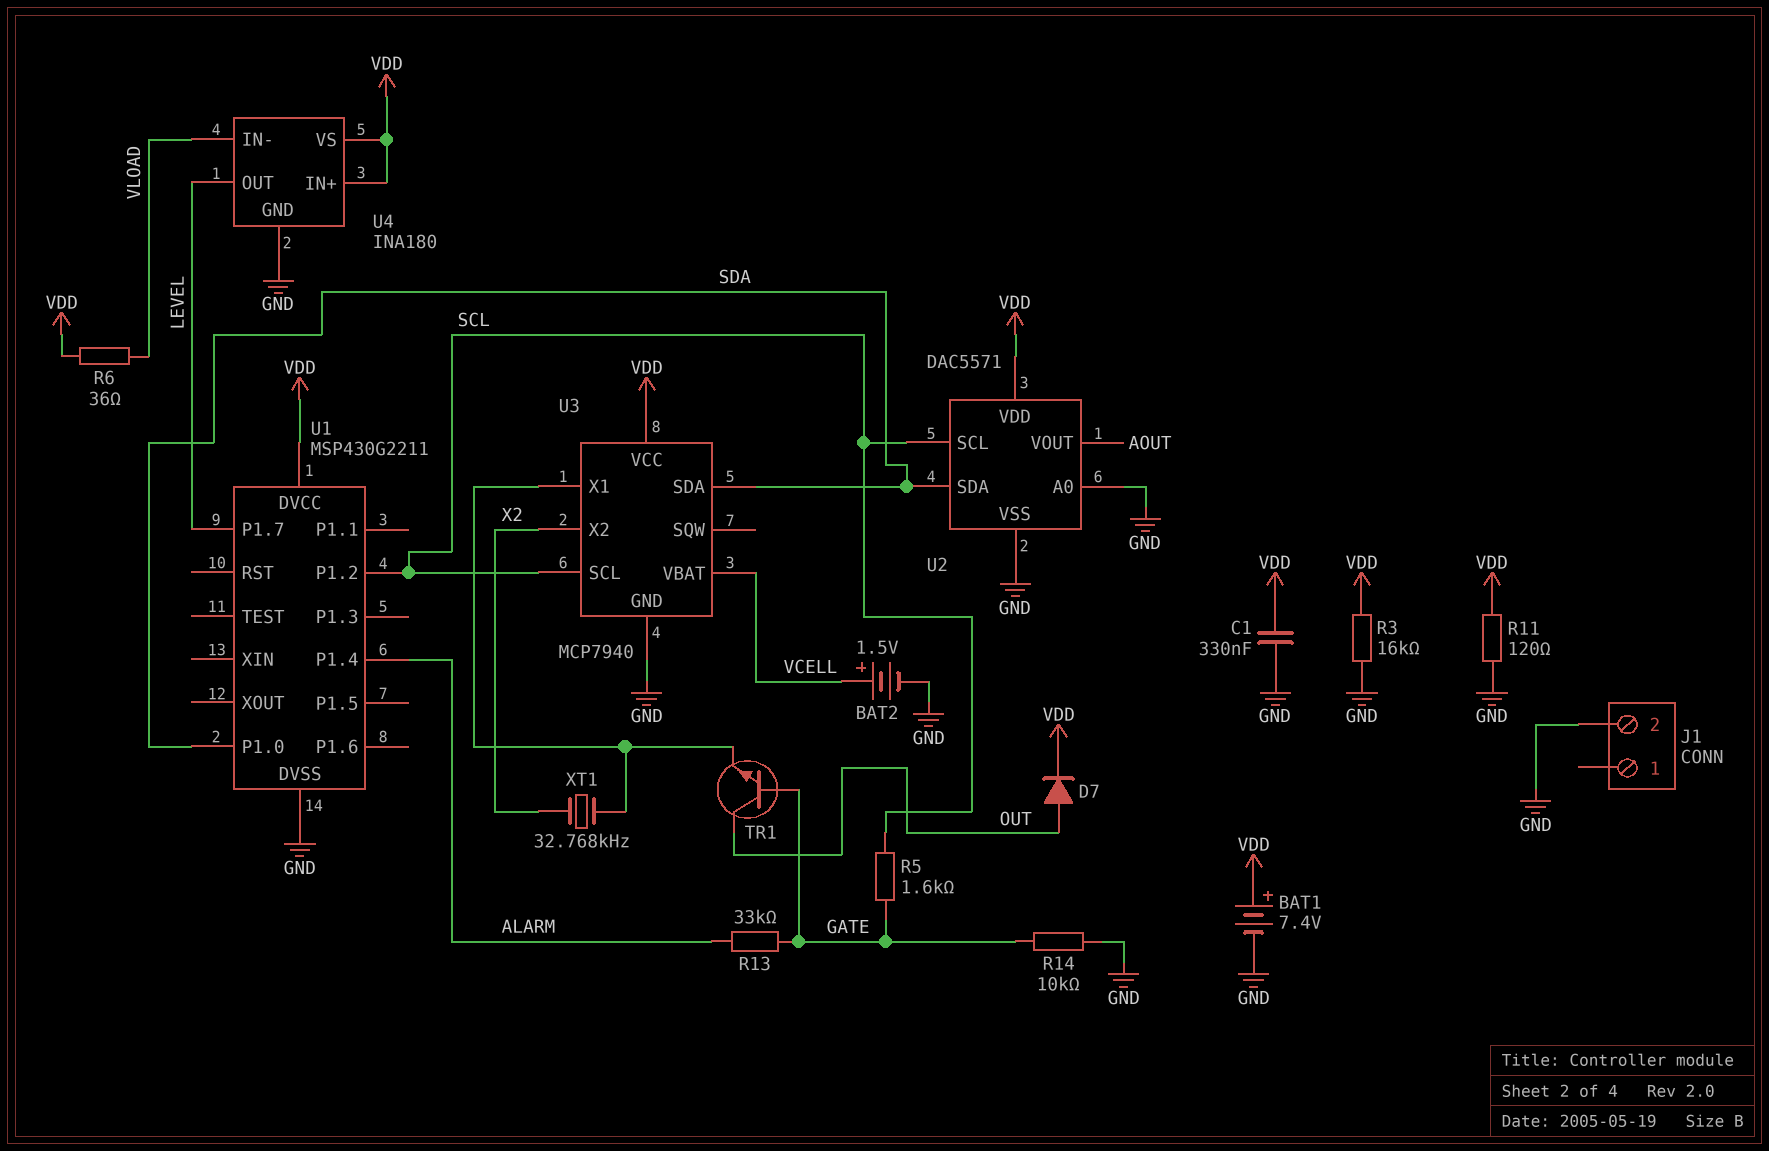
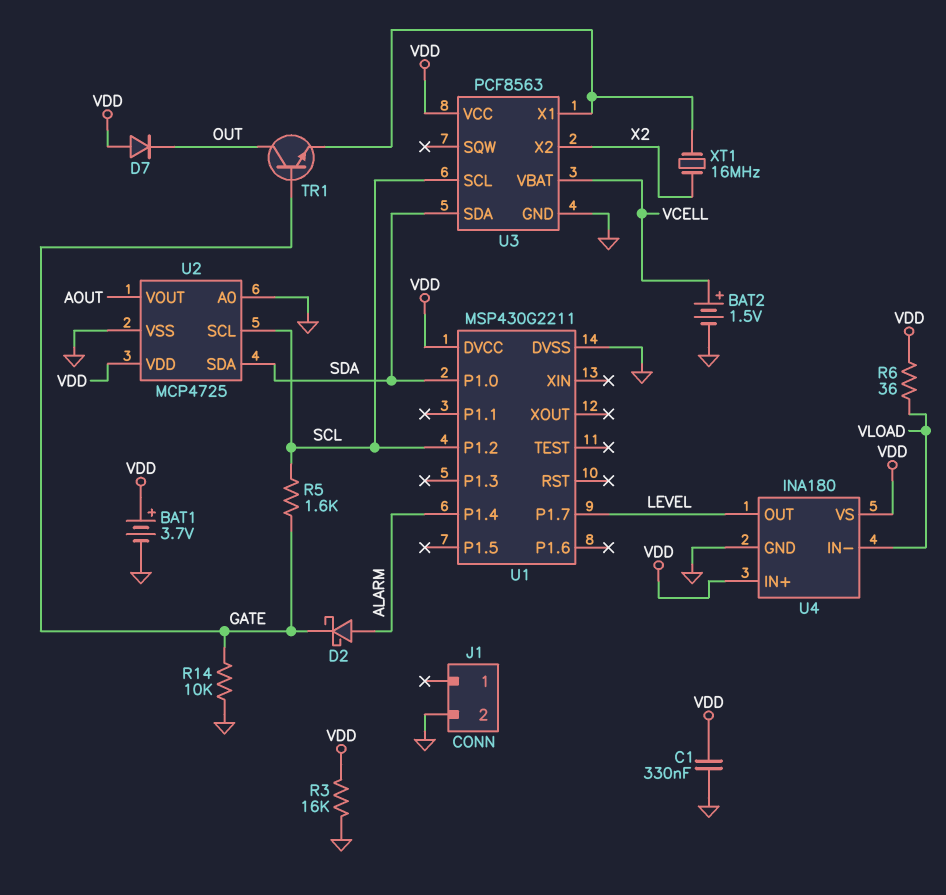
BAT1: 7.4V (plus VDD, minus GND) -> 3.7V (plus VDD, minus GND)
D2: none -> schottky (A ALARM, K GATE)
D7: diode (A OUT, K VDD) -> diode (A VDD, K OUT)
R11: 120 (GND, VDD) -> none
R13: 33k (ALARM, GATE) -> none
U2: DAC5571 -> MCP4725
U3: MCP7940 -> PCF8563
XT1: 32.768kHz (U3/X1, X2) -> 16MHz (U3/X1, X2)

